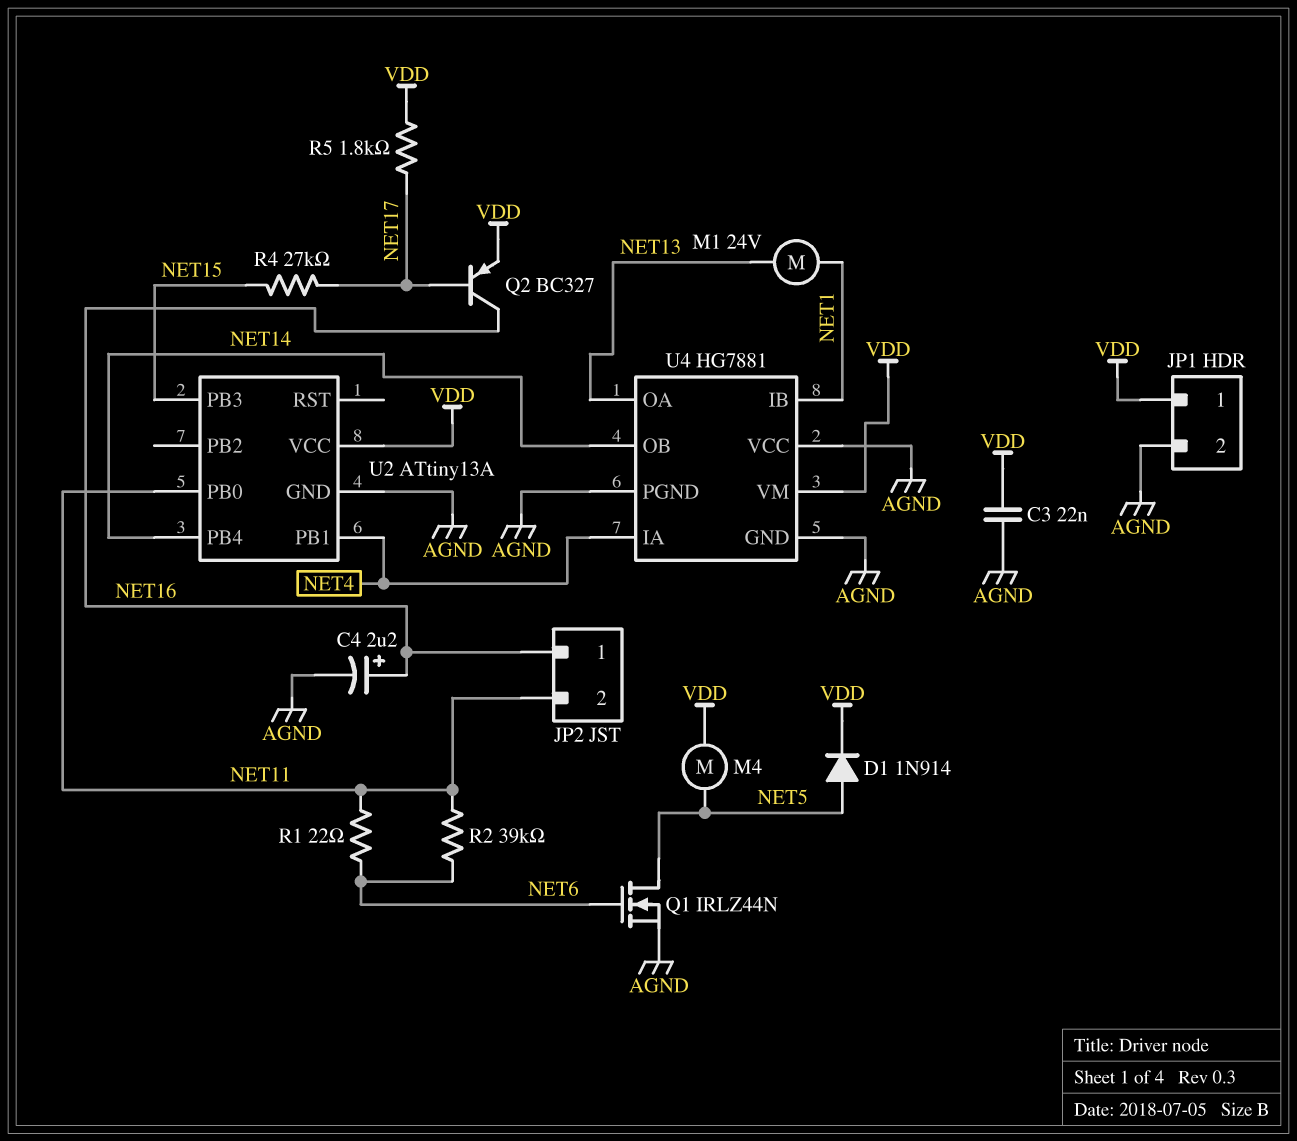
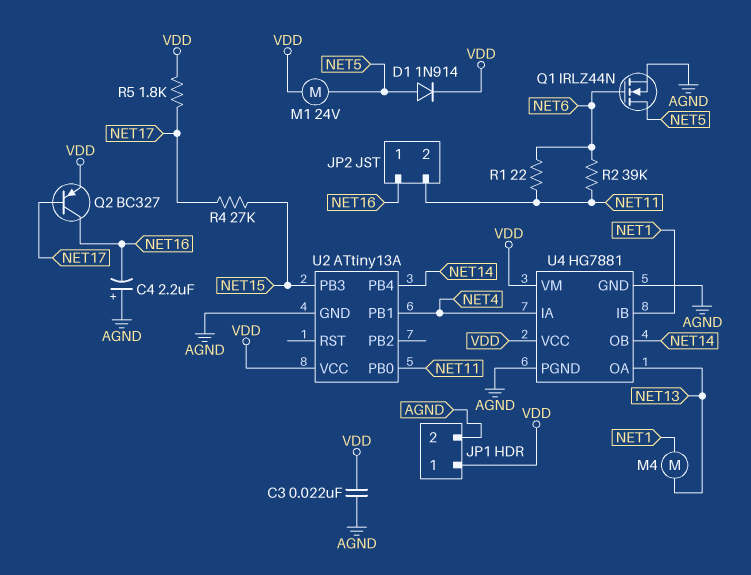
C4: 2.2uF (plus NET16, minus AGND) -> 2.2uF (plus AGND, minus NET16)
M1: motor 24V (NET1, NET13) -> motor 24V (NET5, VDD)
M4: motor (NET5, VDD) -> motor (NET1, NET13)
U4 pin VCC: AGND -> VDD

